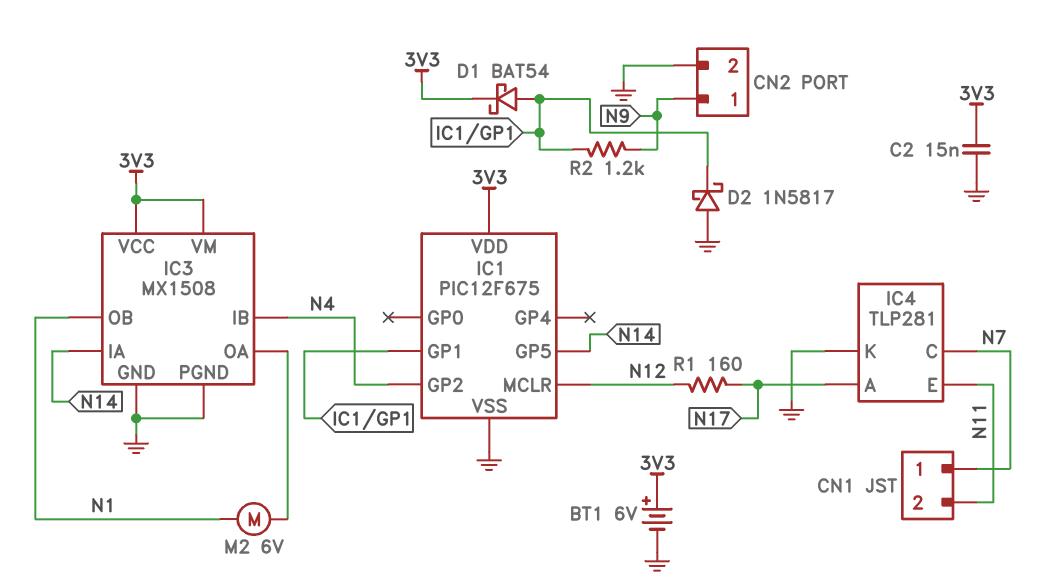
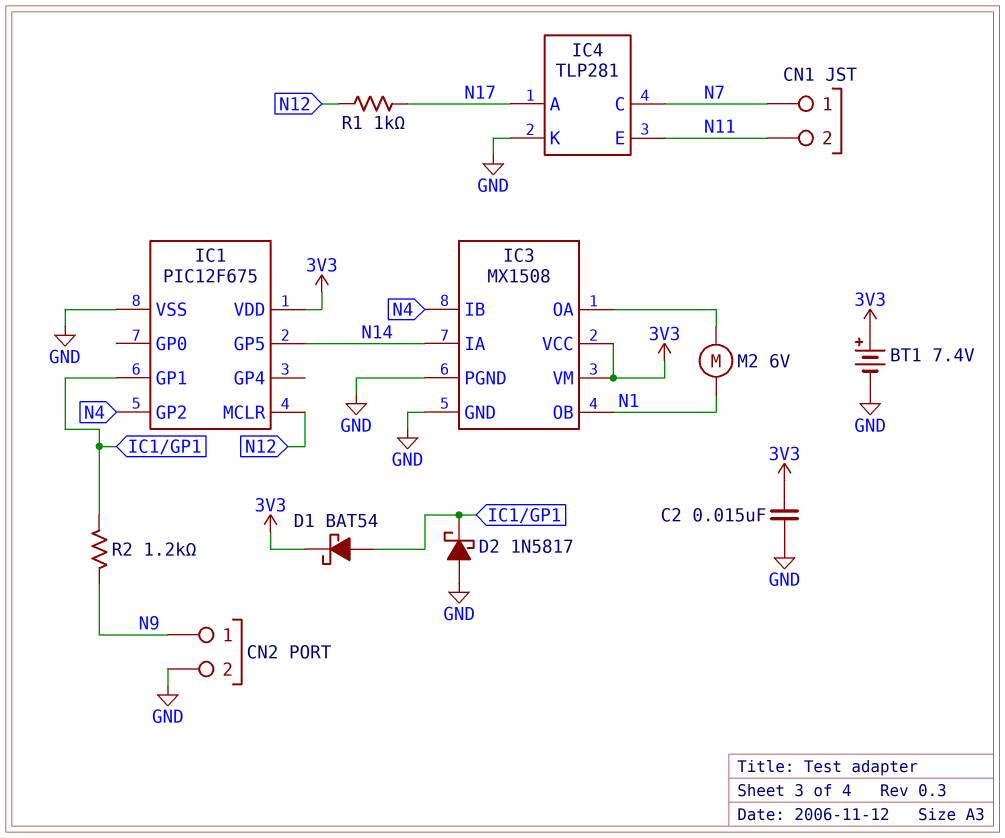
BT1: 6V (plus 3V3, minus GND) -> 7.4V (plus 3V3, minus GND)
R1: 160 (N12, N17) -> 1k (N12, N17)

